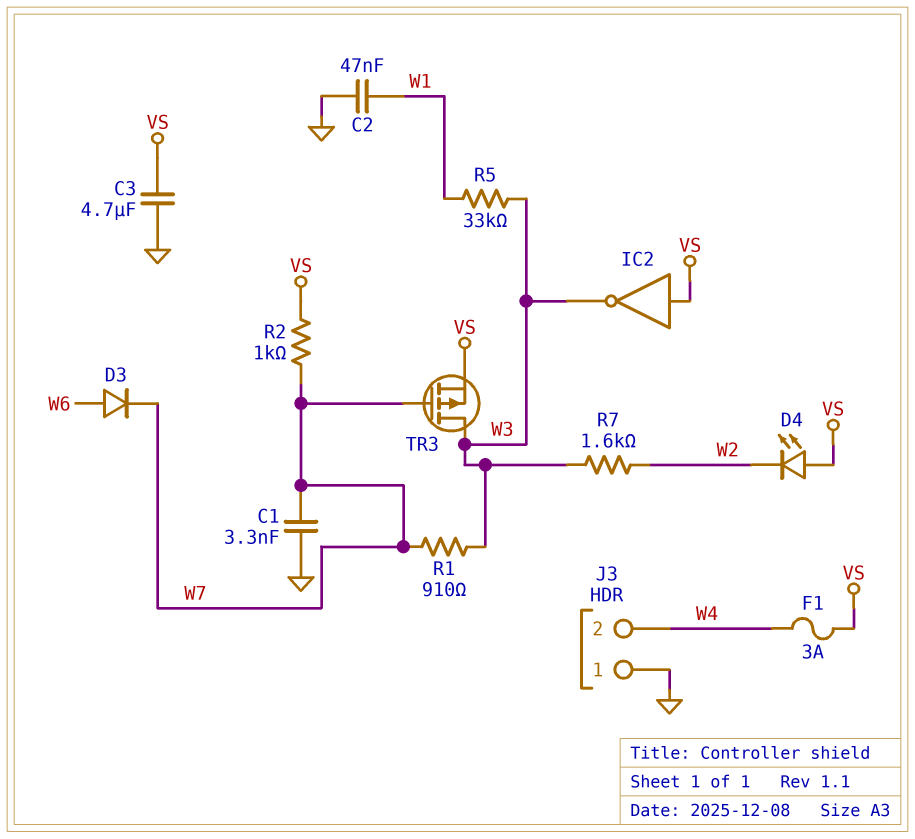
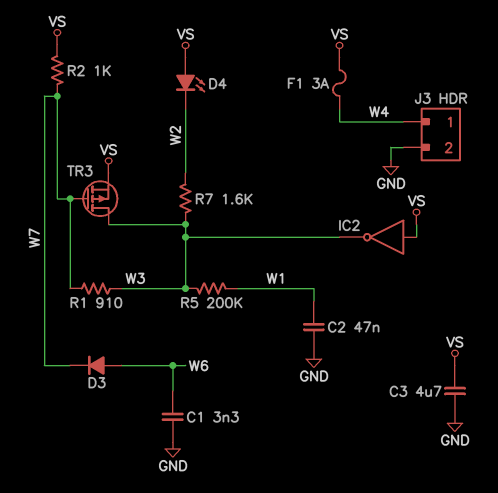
C1: 3.3nF (GND, W7) -> 3.3nF (GND, W6)
J3 pin 1: GND -> W4
J3 pin 2: W4 -> GND
R5: 33k (W1, W3) -> 200k (W1, W3)

